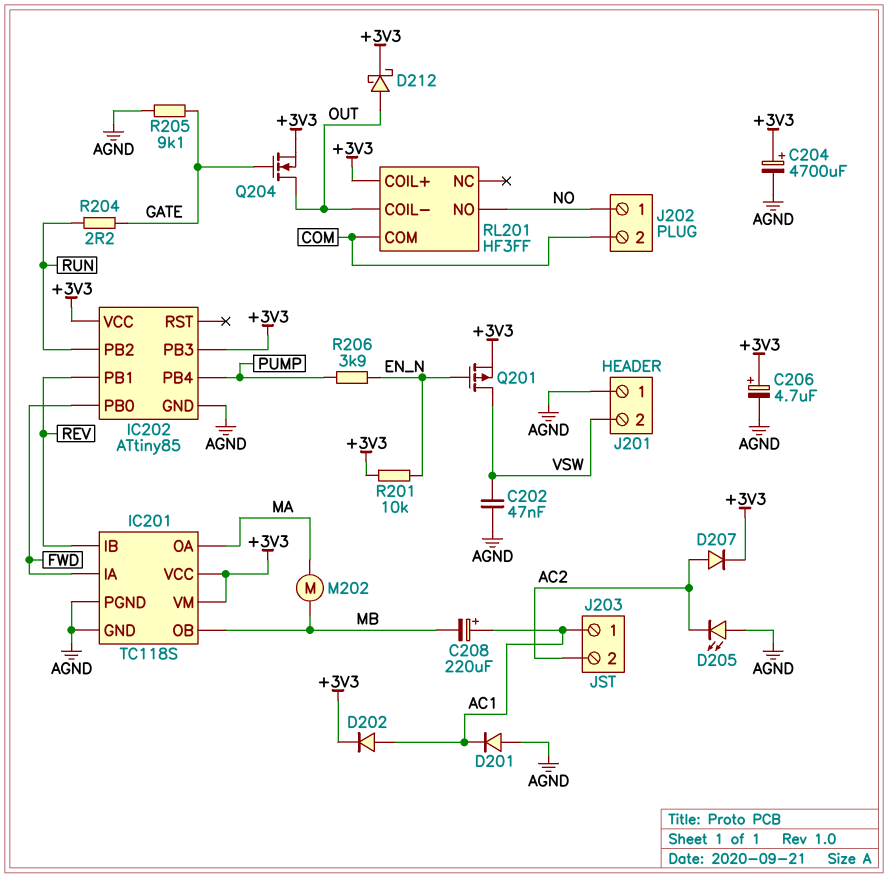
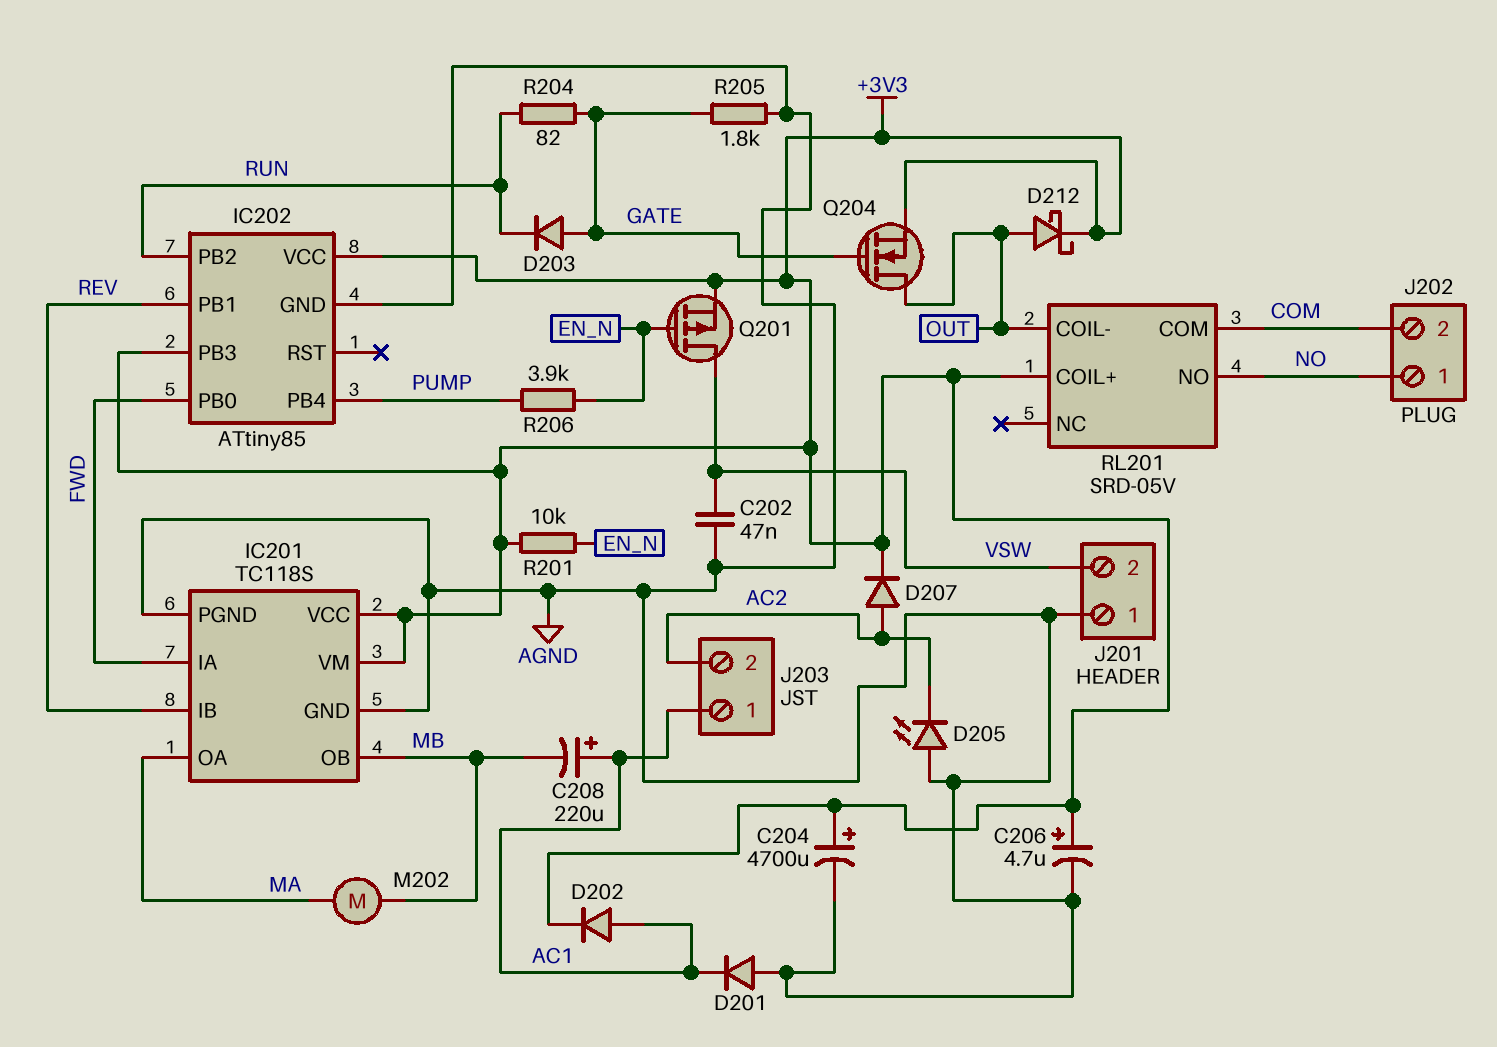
D203: none -> diode (A GATE, K RUN)
R204: 2.2 (GATE, RUN) -> 82 (GATE, RUN)
R205: 9.1k (AGND, GATE) -> 1.8k (AGND, GATE)
RL201: HF3FF -> SRD-05V

